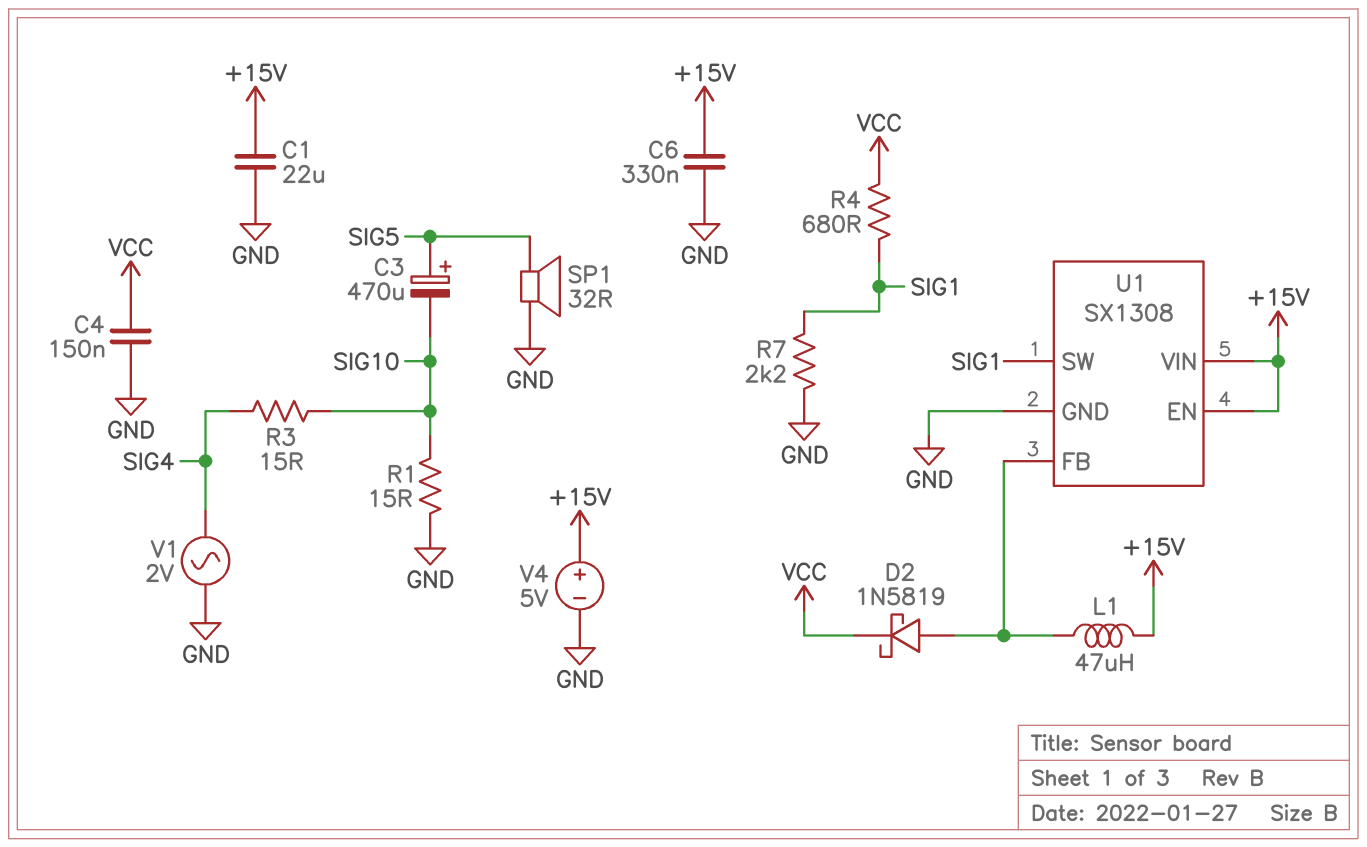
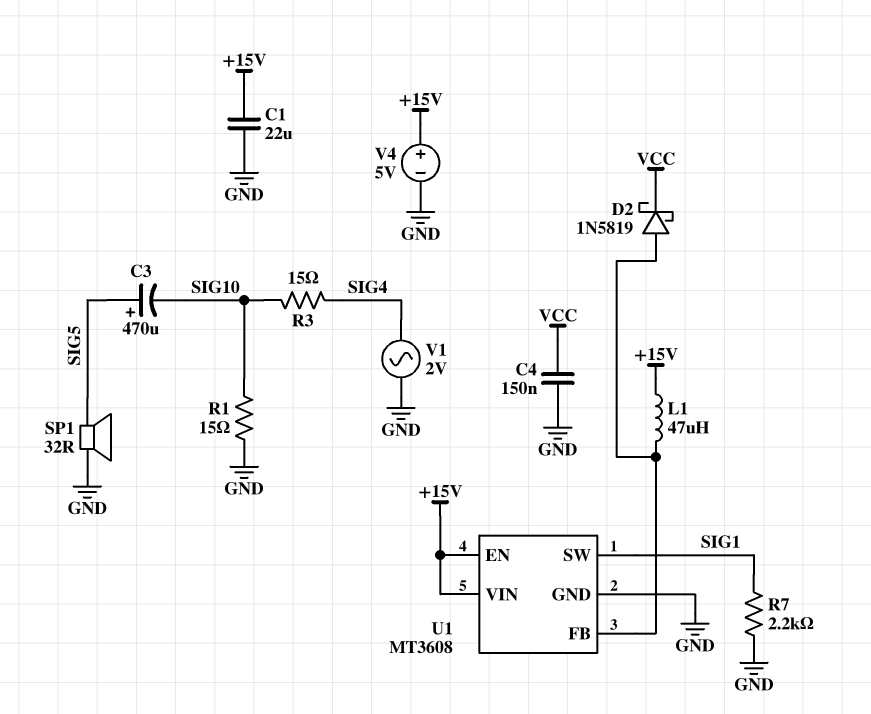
C6: 330nF (+15V, GND) -> none
R4: 680 (SIG1, VCC) -> none
U1: SX1308 -> MT3608

